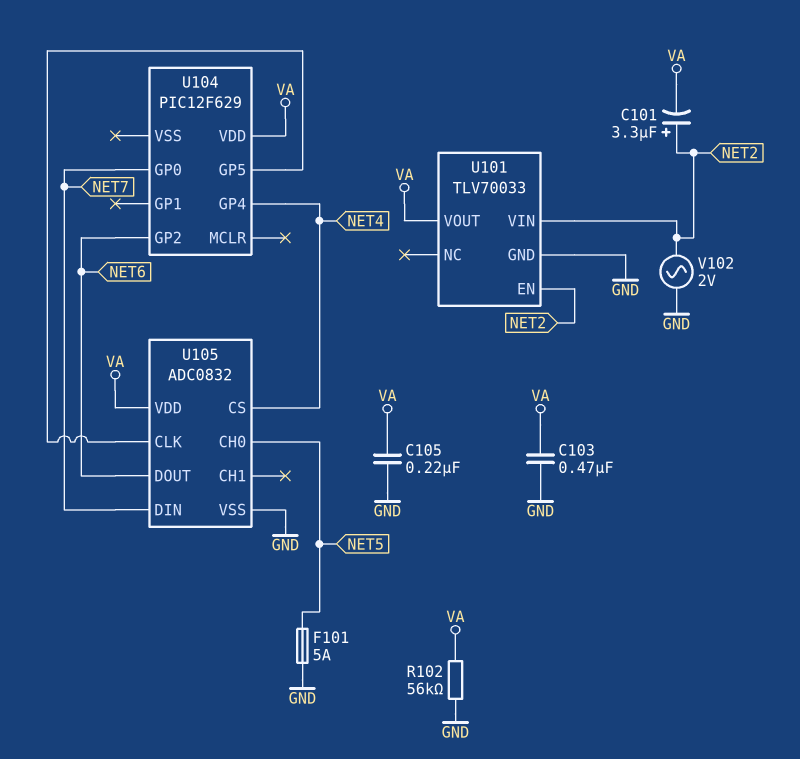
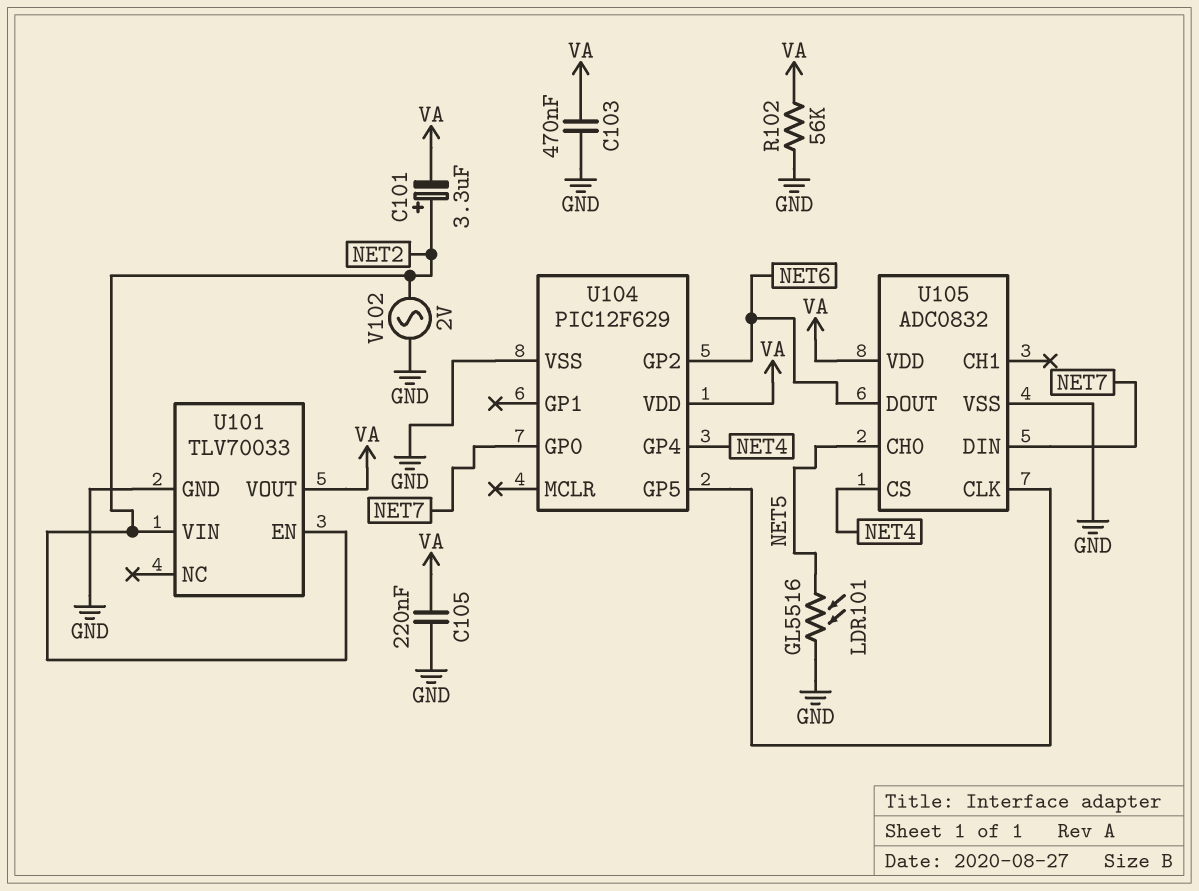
F101: 5A (GND, NET5) -> none
LDR101: none -> GL5516 (GND, NET5)
U104 pin VSS: none -> GND

